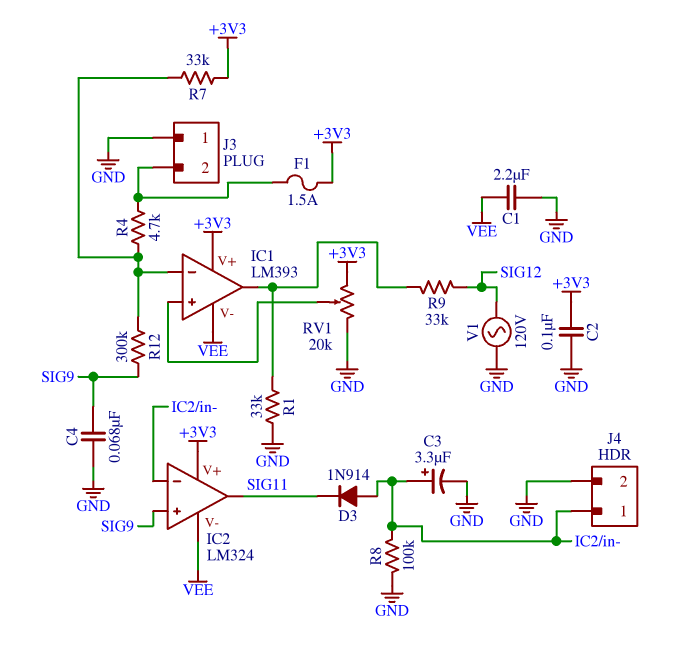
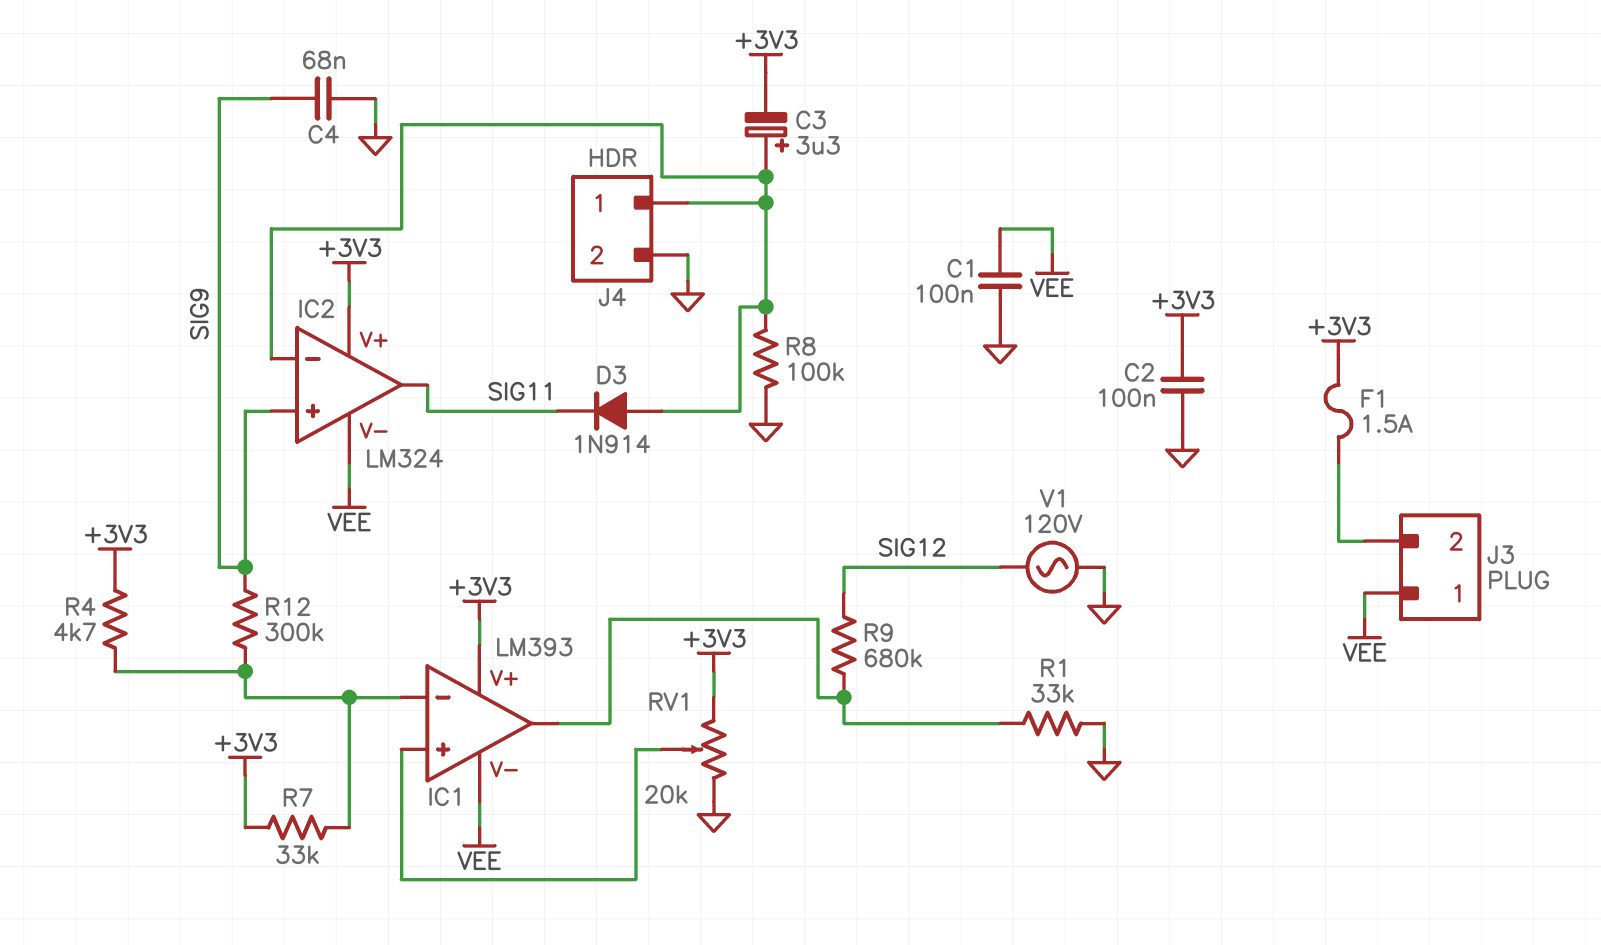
C1: 2.2uF (GND, VEE) -> 100nF (GND, VEE)
C3: 3.3uF (plus IC2/in-, minus GND) -> 3.3uF (plus IC2/in-, minus +3V3)
J3 pin 1: GND -> VEE
R4: 4.7k (IC1/in-, J3/2) -> 4.7k (+3V3, IC1/in-)
R9: 33k (IC1/out, SIG12) -> 680k (IC1/out, SIG12)

